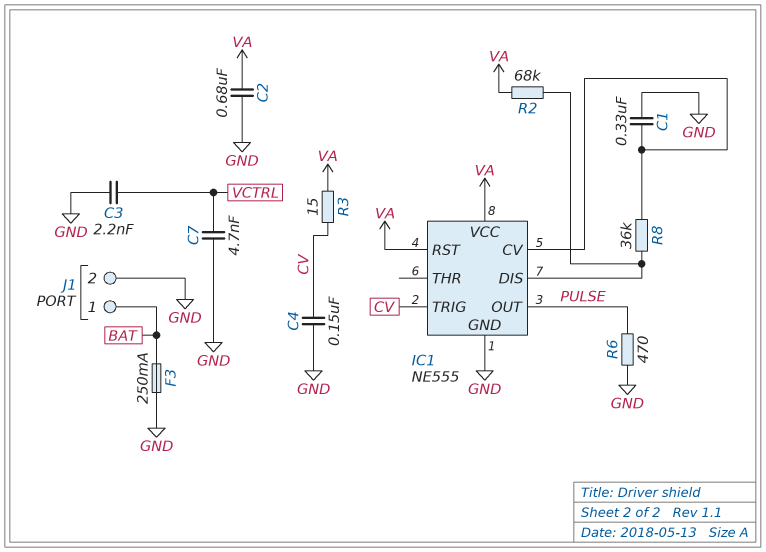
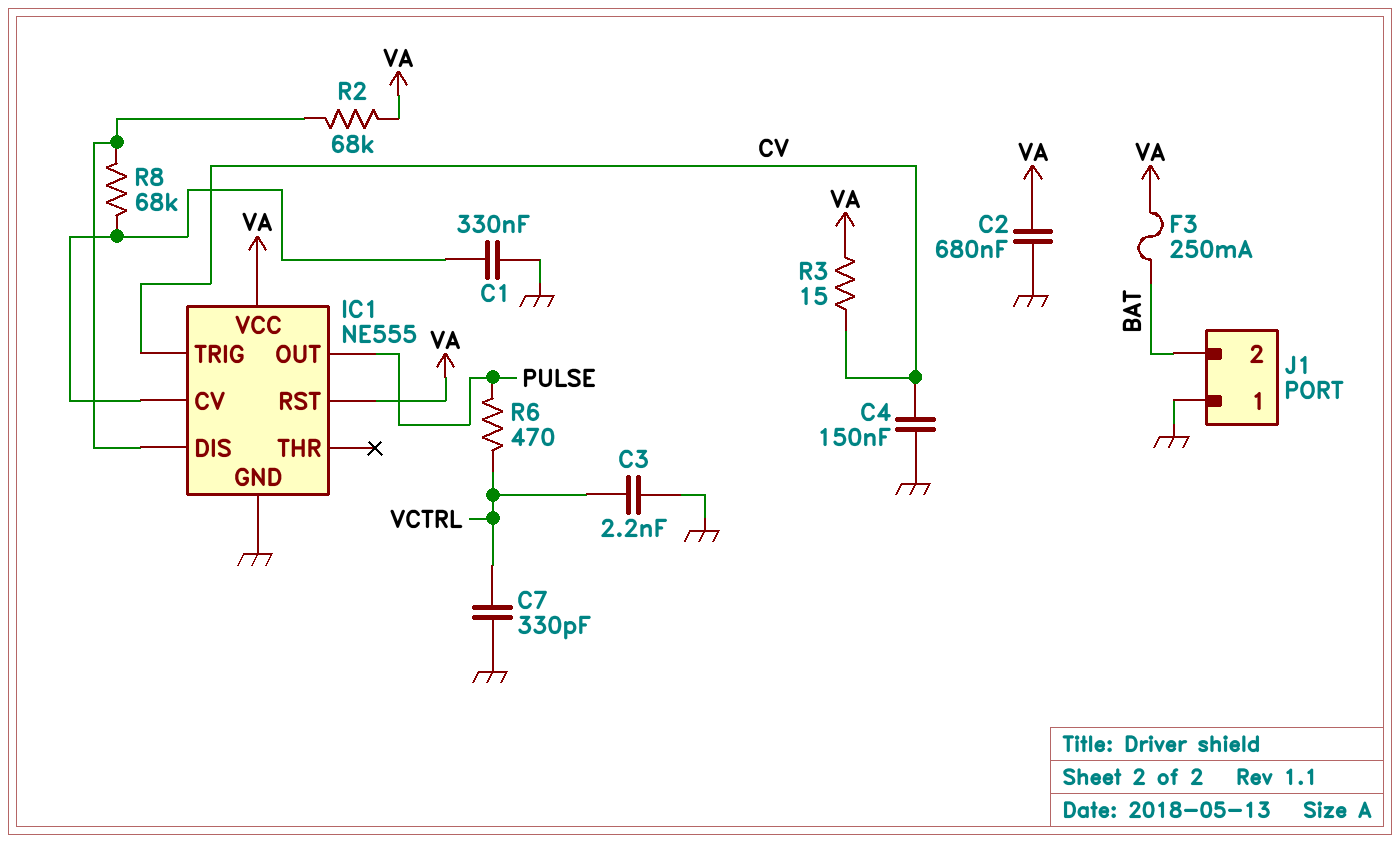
C7: 4.7nF (GND, VCTRL) -> 330pF (GND, VCTRL)
F3: 250mA (BAT, GND) -> 250mA (BAT, VA)
J1 pin 1: BAT -> GND
J1 pin 2: GND -> BAT
R6: 470 (GND, PULSE) -> 470 (PULSE, VCTRL)
R8: 36k (IC1/CV, IC1/DIS) -> 68k (IC1/CV, IC1/DIS)

